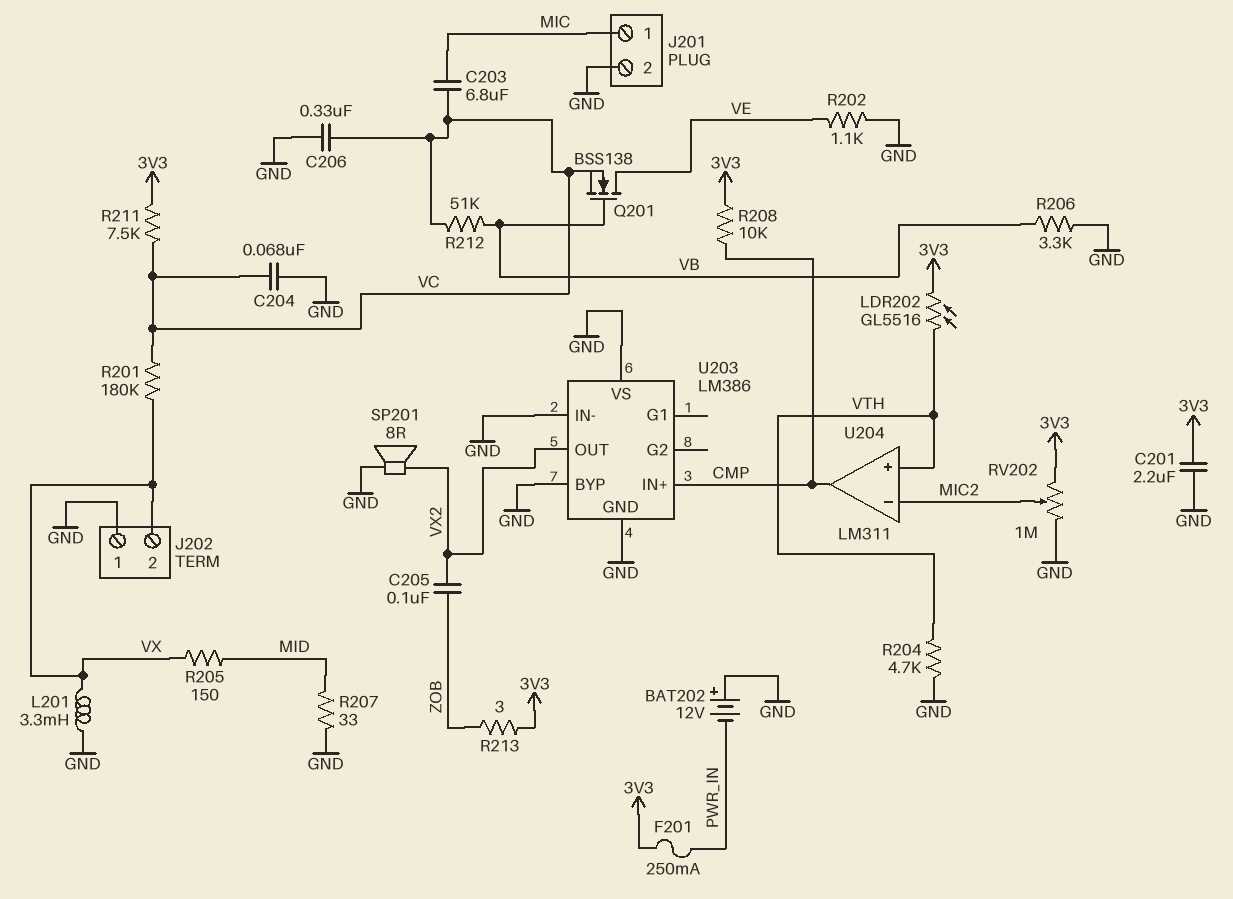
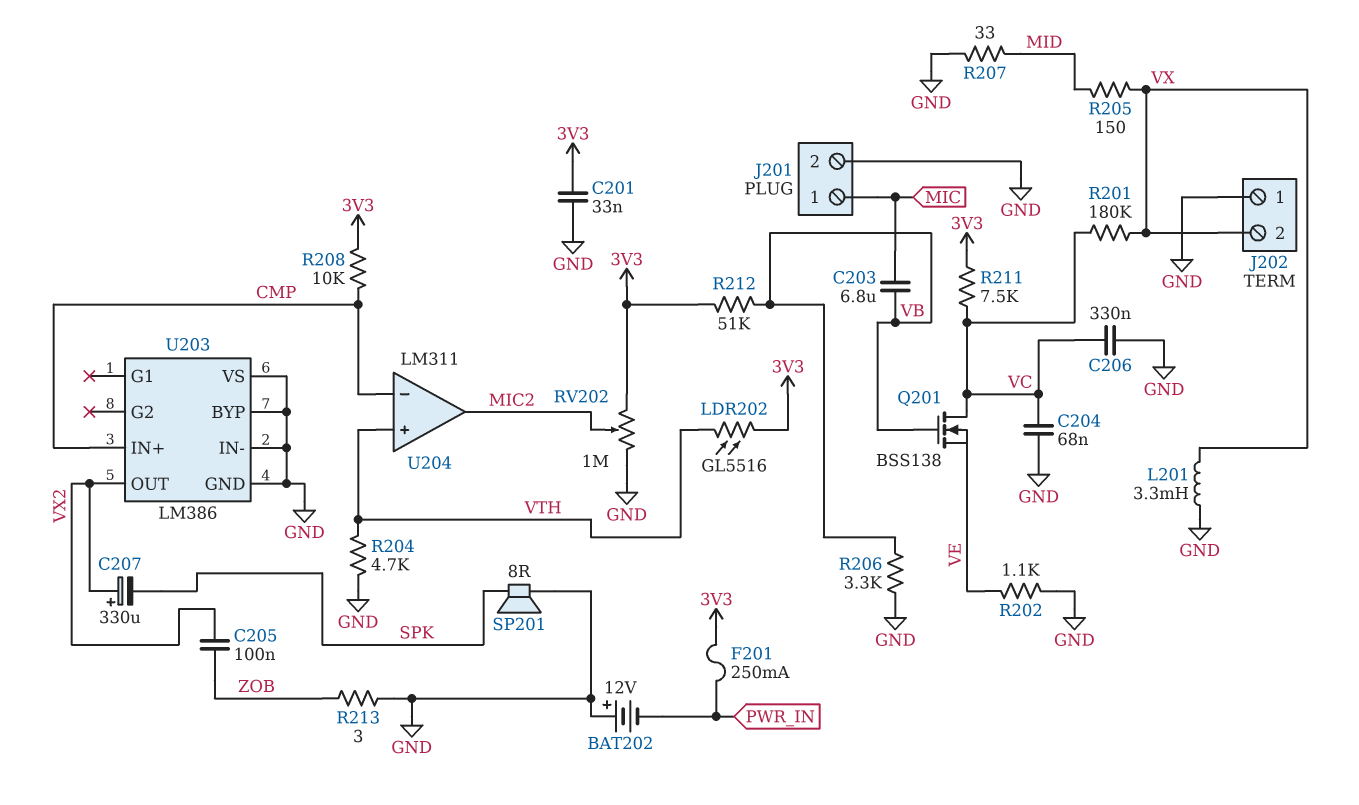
C201: 2.2uF (3V3, GND) -> 33nF (3V3, GND)
C203: 6.8uF (MIC, VC) -> 6.8uF (MIC, VB)
C207: none -> 330uF (plus VX2, minus SPK)
Q201: NMOS BSS138 (G VB, D VE, S VC) -> NMOS BSS138 (G VB, D VC, S VE)
R212: 51k (VB, VC) -> 51k (3V3, VB)
R213: 3 (3V3, ZOB) -> 3 (GND, ZOB)
SP201: speaker 8R (GND, VX2) -> speaker 8R (GND, SPK)
U204 pin in-: MIC2 -> CMP
U204 pin out: CMP -> MIC2

